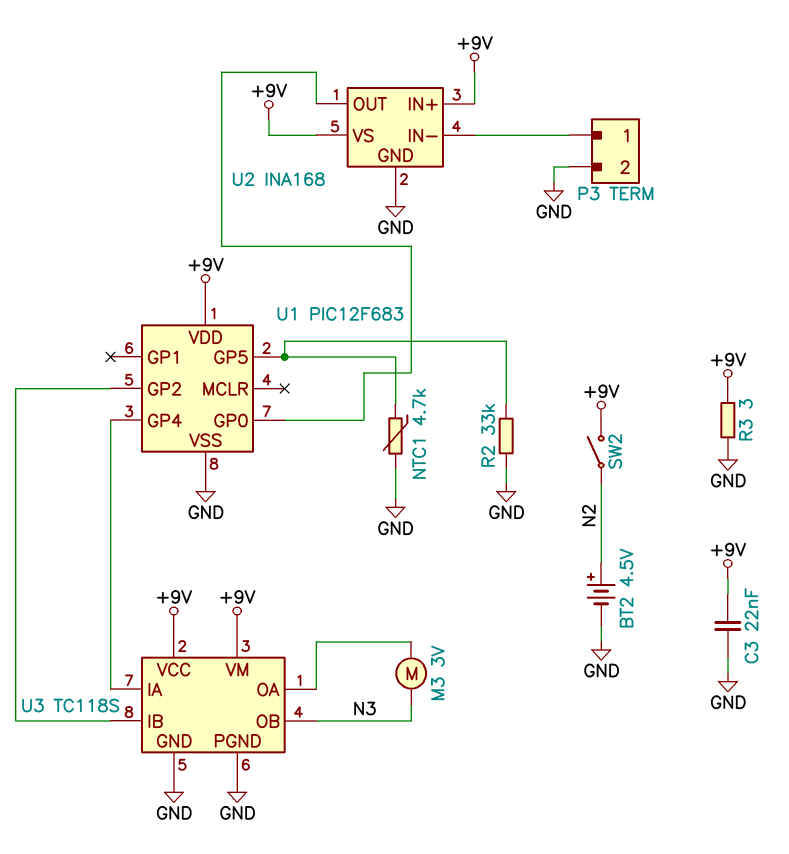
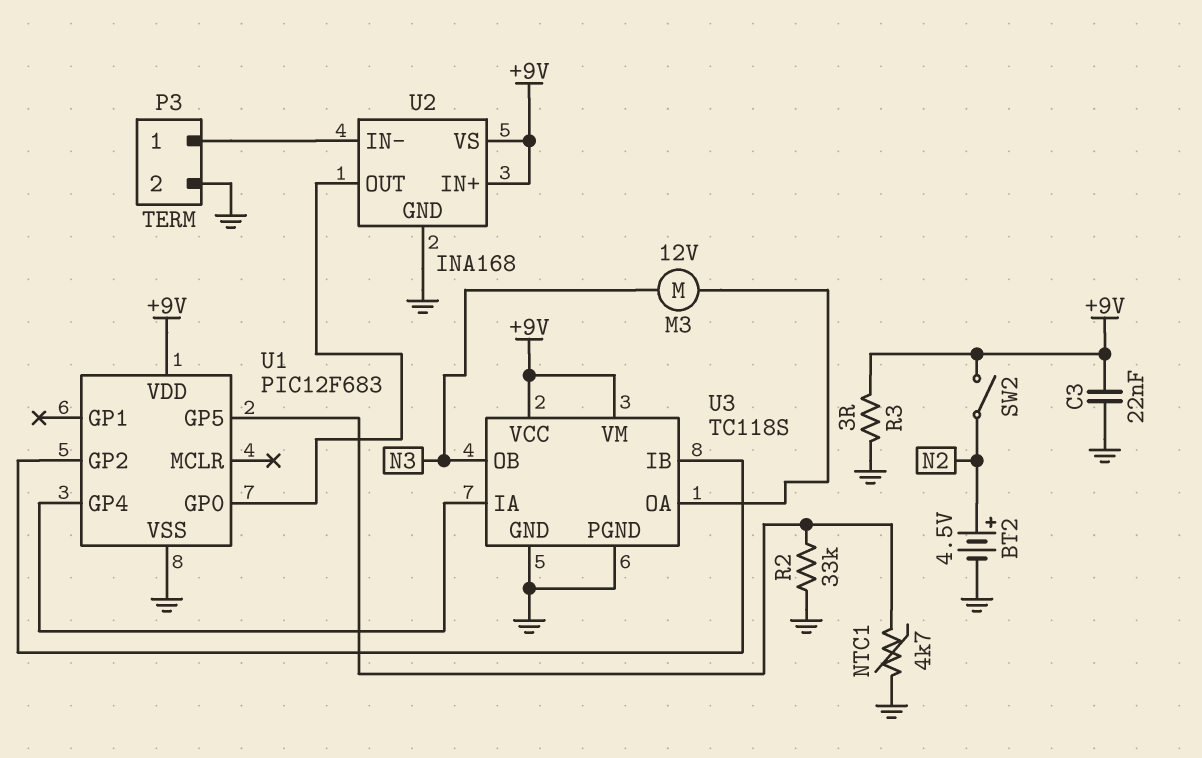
M3: motor 3V (N3, U3/OA) -> motor 12V (N3, U3/OA)

